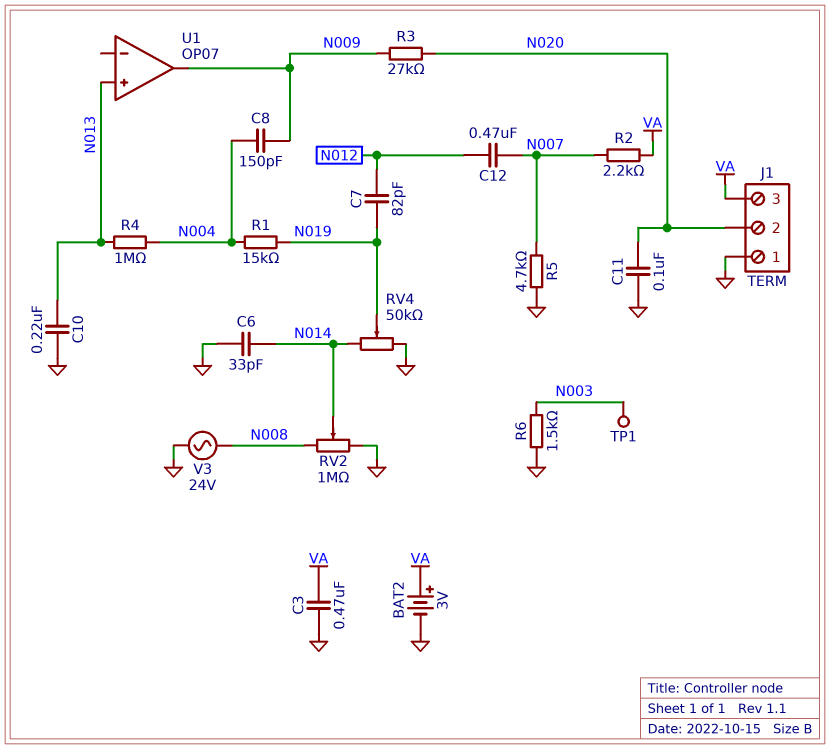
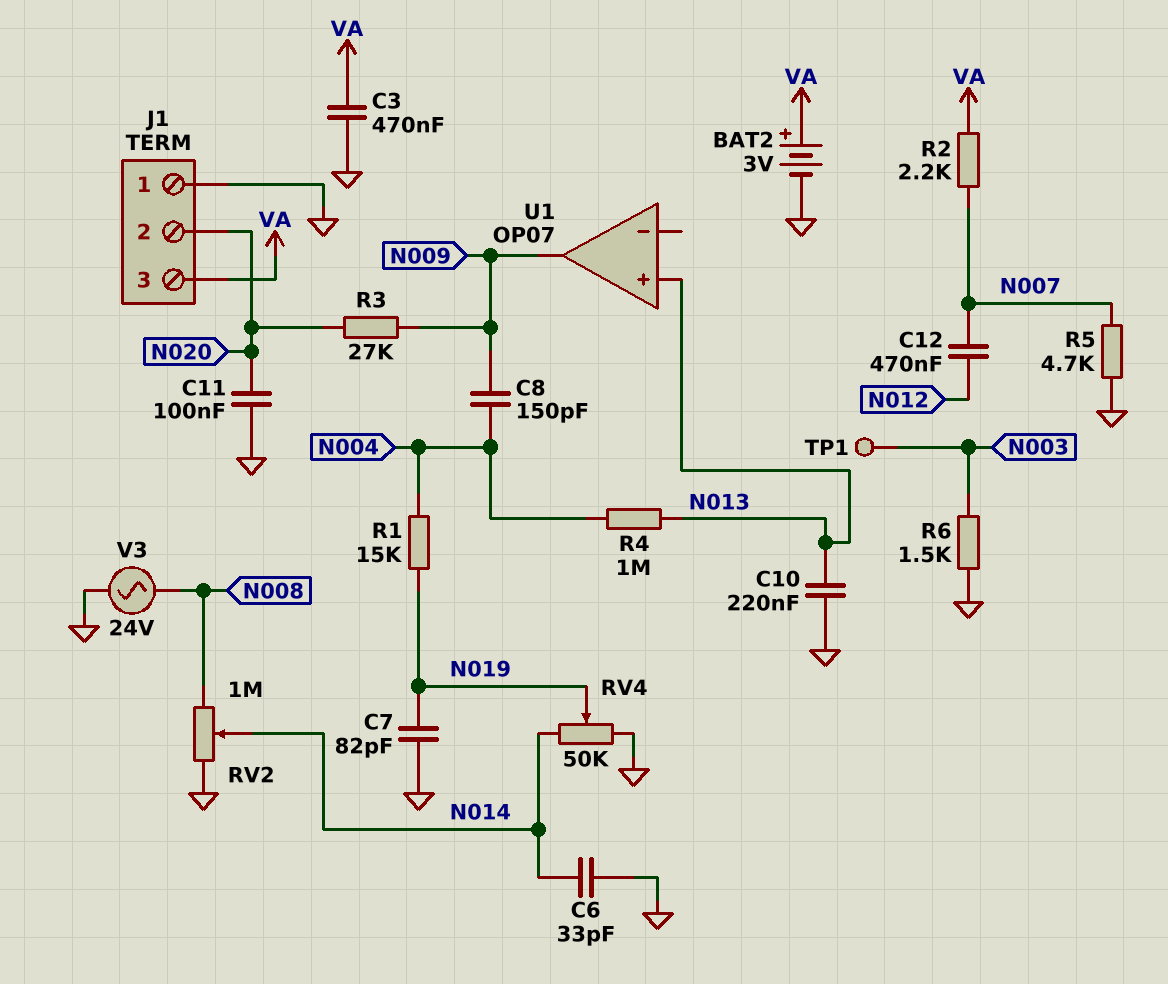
C7: 82pF (N012, N019) -> 82pF (GND, N019)

